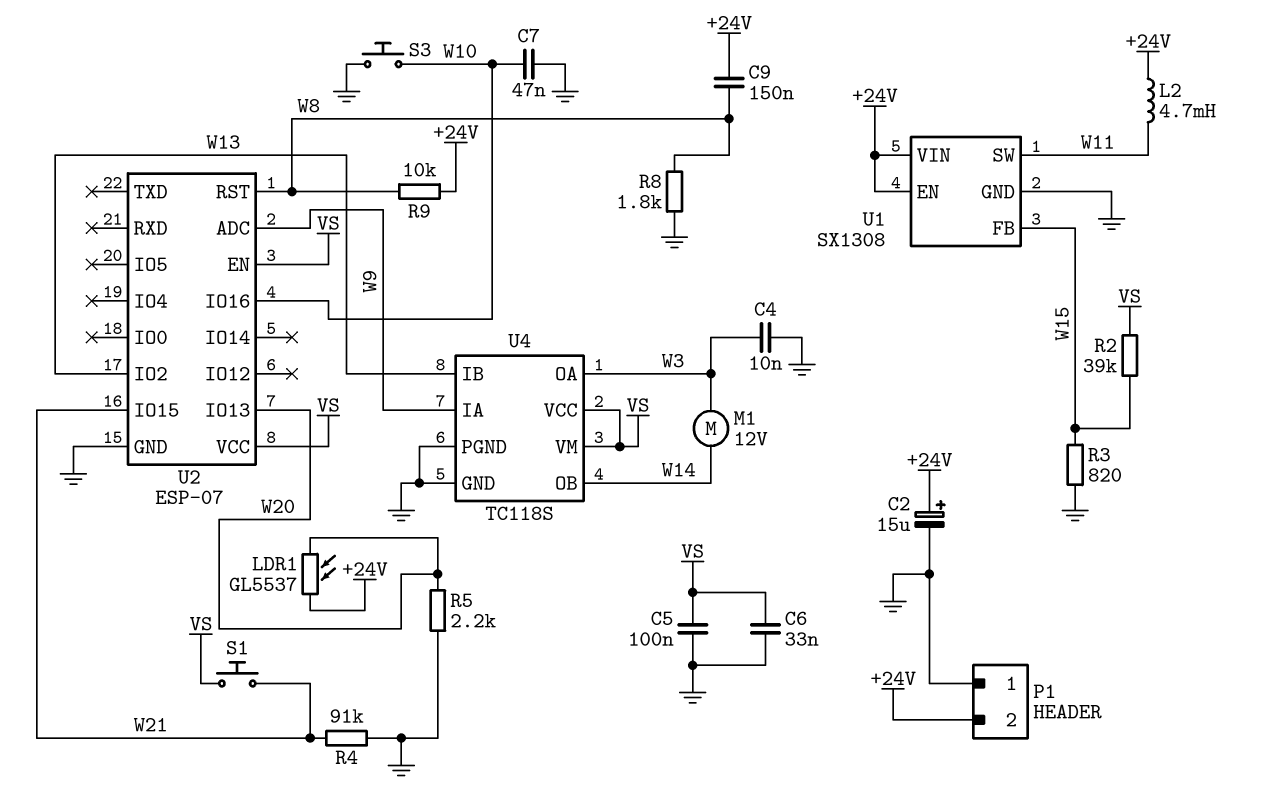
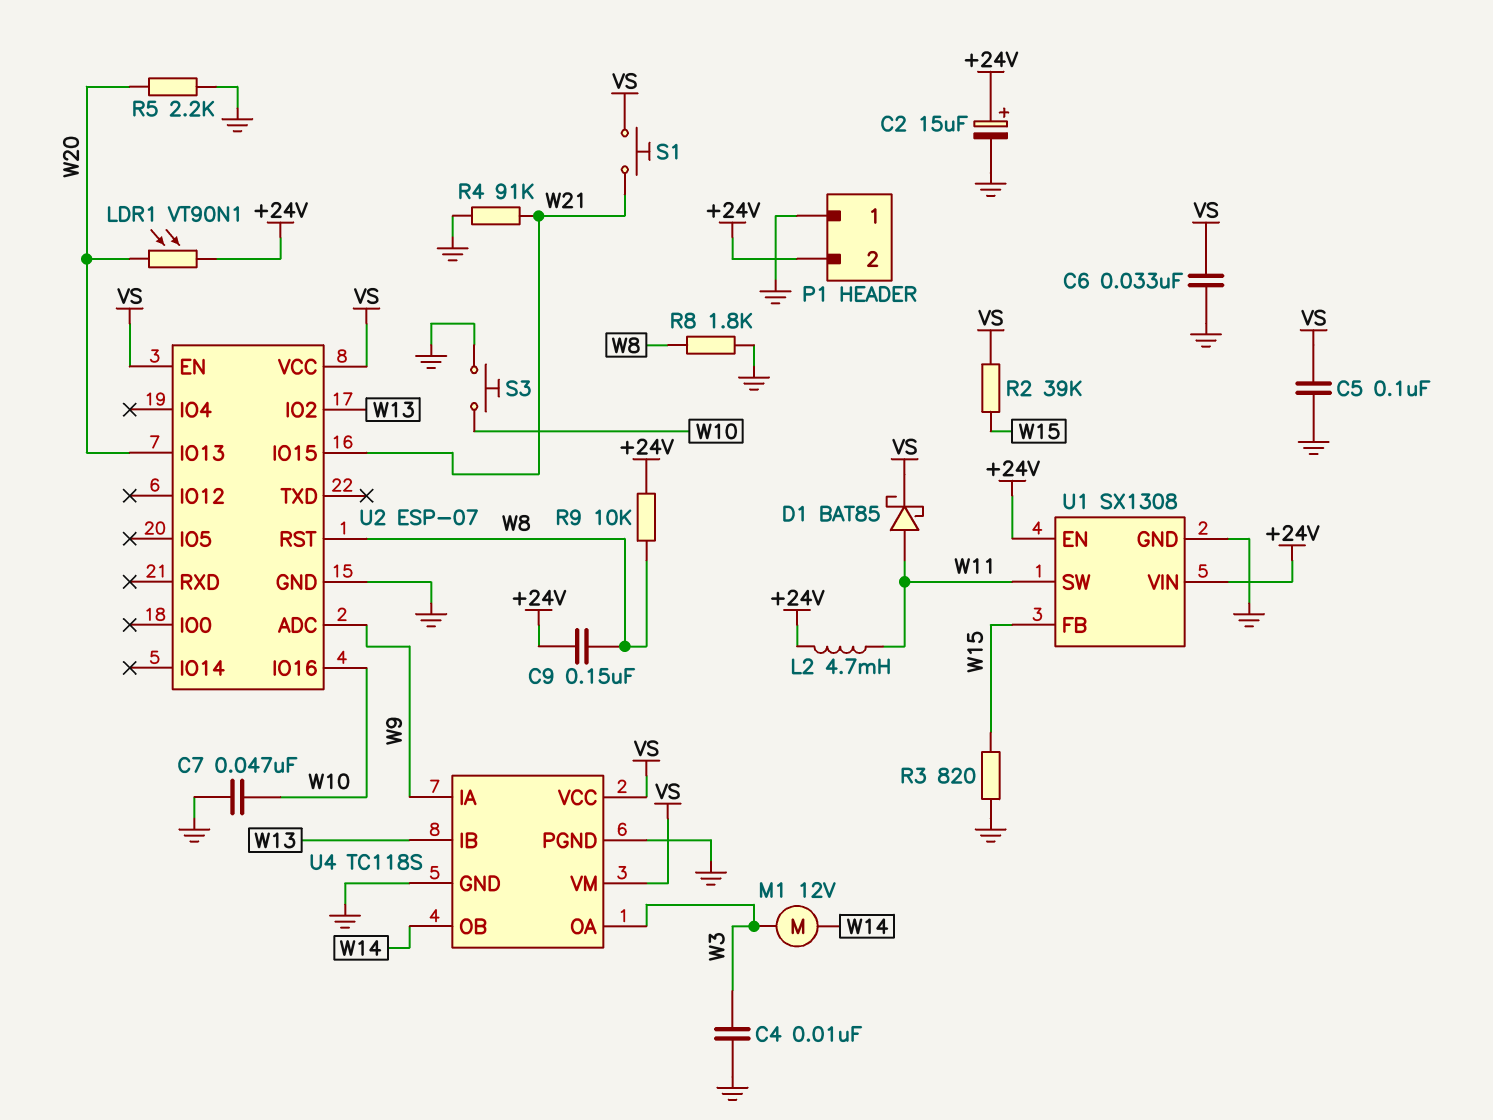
D1: none -> schottky BAT85 (A W11, K VS)
LDR1: GL5537 (+24V, W20) -> VT90N1 (+24V, W20)

